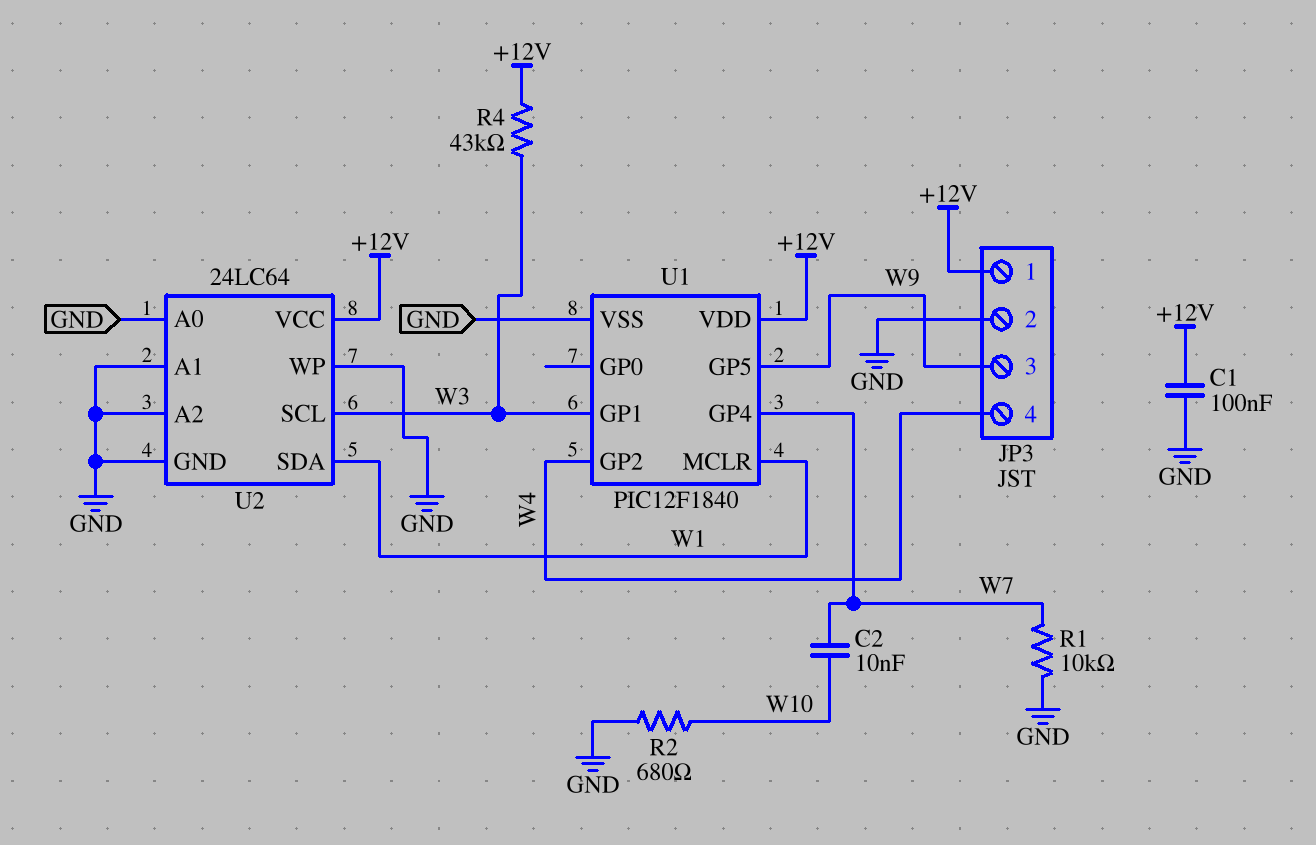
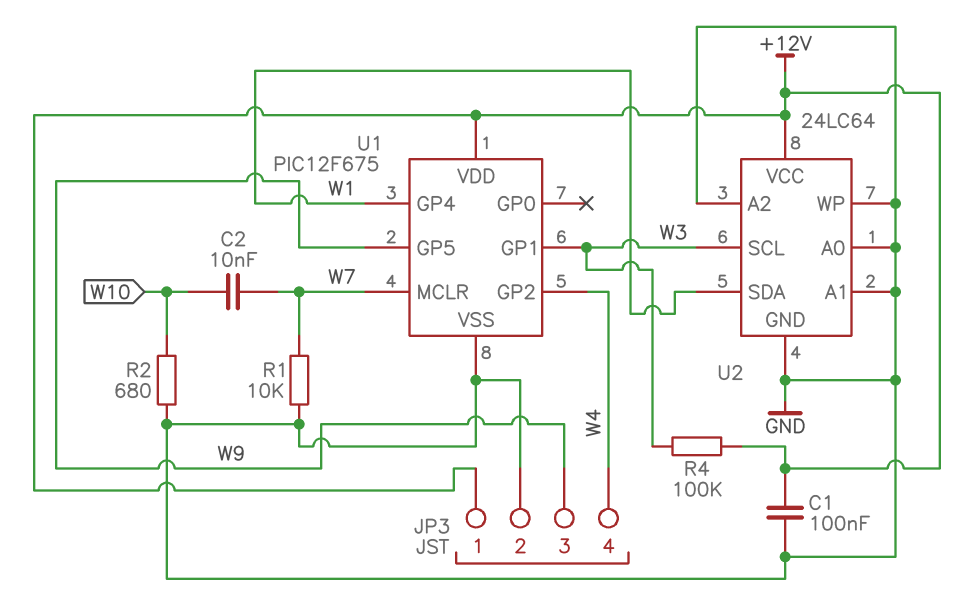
R4: 43k (+12V, W3) -> 100k (+12V, W3)
U1: PIC12F1840 -> PIC12F675
U1 pin GP4: W7 -> W1
U1 pin MCLR: W1 -> W7

